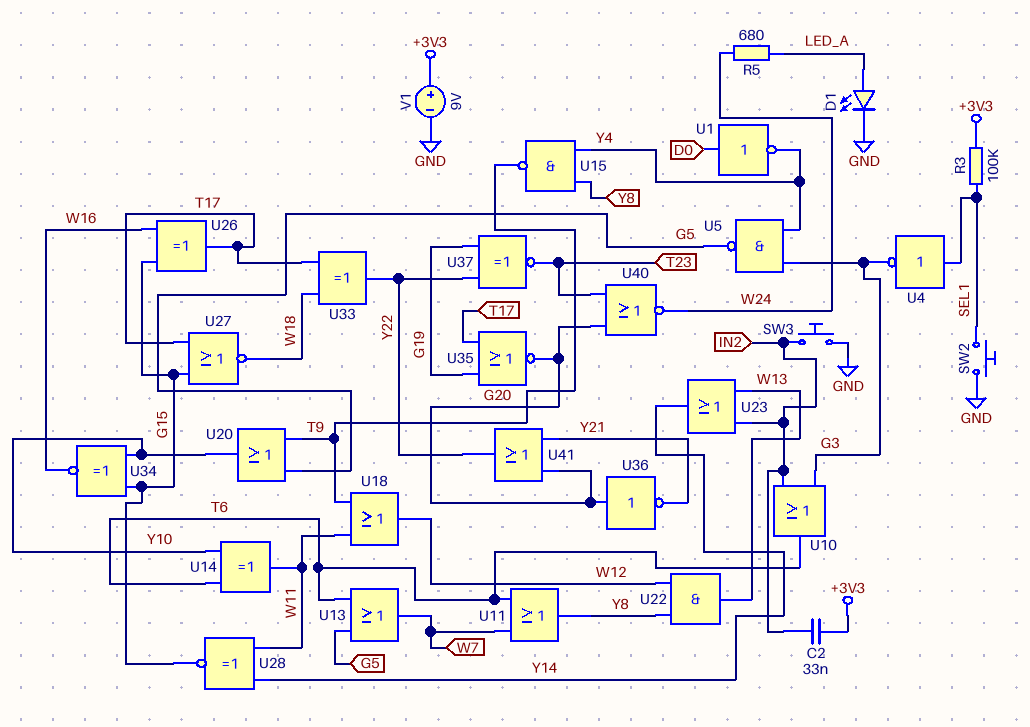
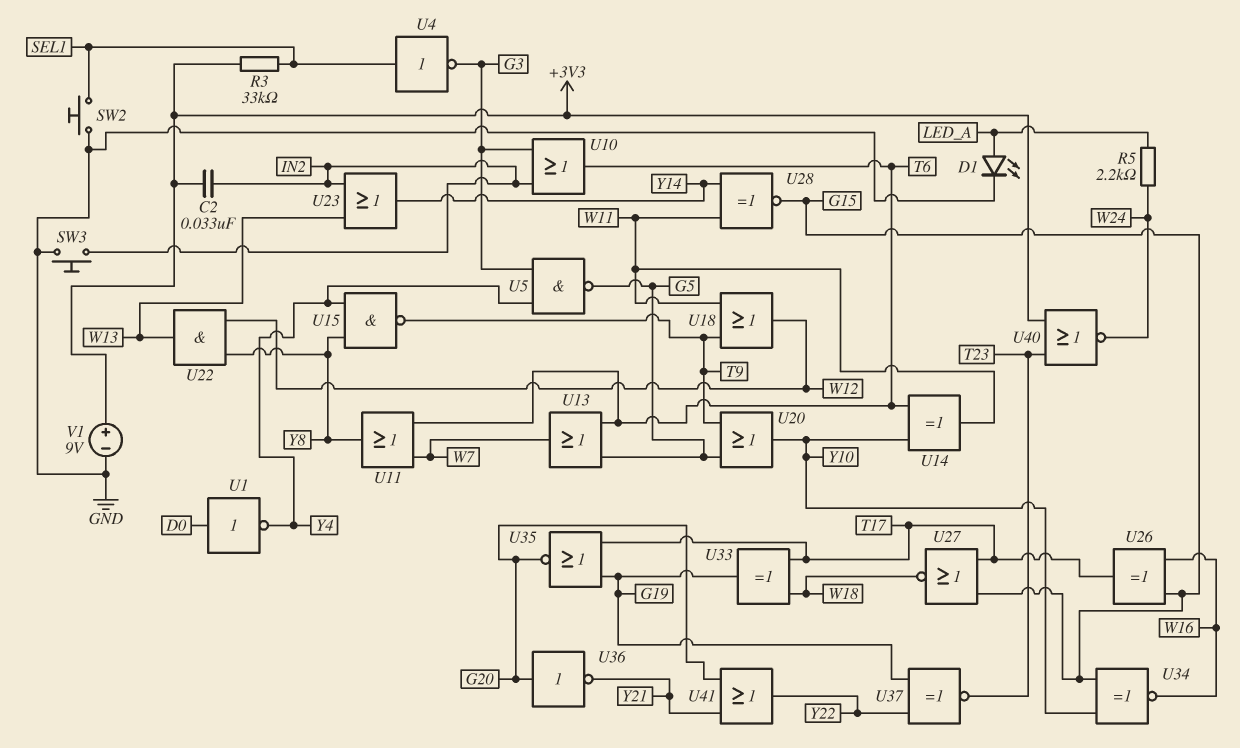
R3: 100k (+3V3, SEL1) -> 33k (+3V3, SEL1)
R5: 680 (LED_A, W24) -> 2.2k (LED_A, W24)
U33: XOR (in T17, in W18, out Y22) -> XOR (in T17, in W18, out G19)
U40: NOR (in G20, in T23, out W24) -> NOR (in +3V3, in T23, out W24)

